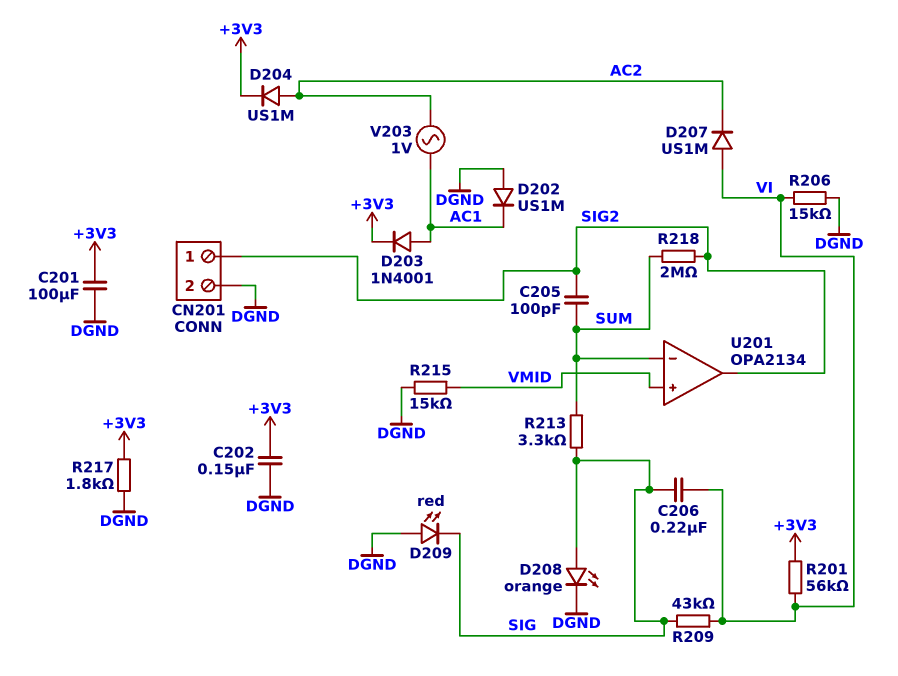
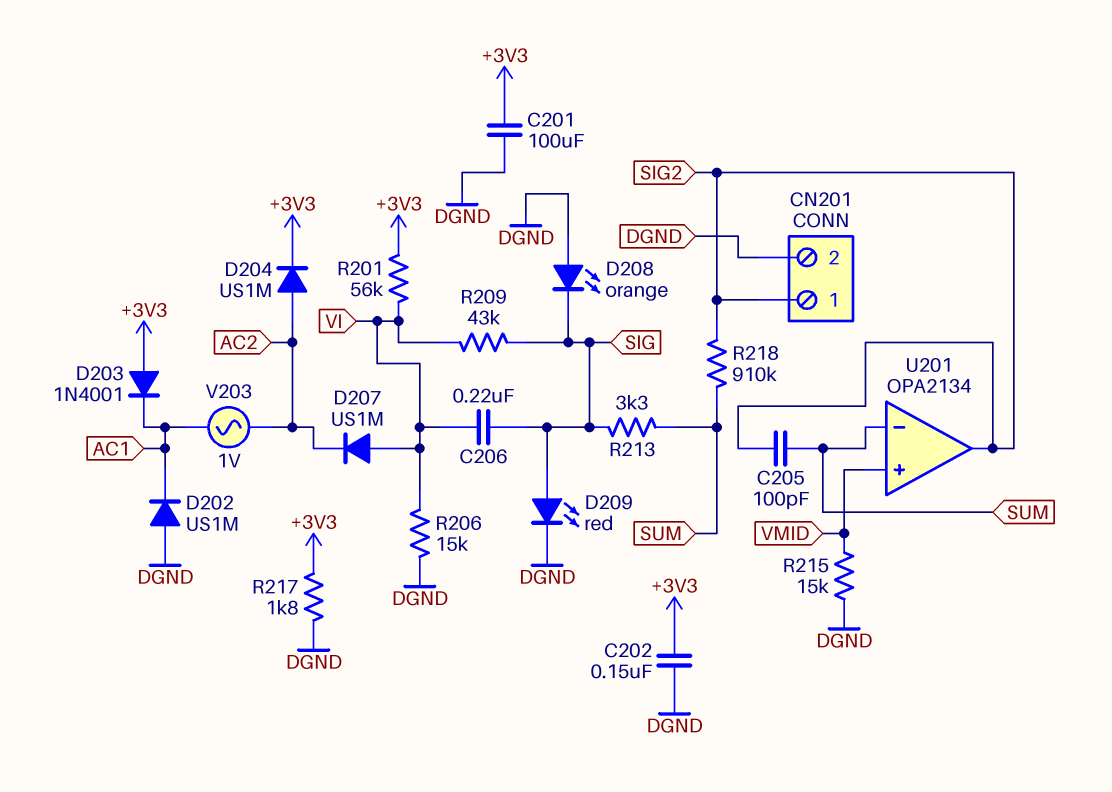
D203: diode 1N4001 (A AC1, K +3V3) -> diode 1N4001 (A +3V3, K AC1)
D208: LED orange (A SIG, K DGND) -> LED orange (A DGND, K SIG)
D209: LED red (A DGND, K SIG) -> LED red (A SIG, K DGND)
R218: 2M (SIG2, SUM) -> 910k (SIG2, SUM)

